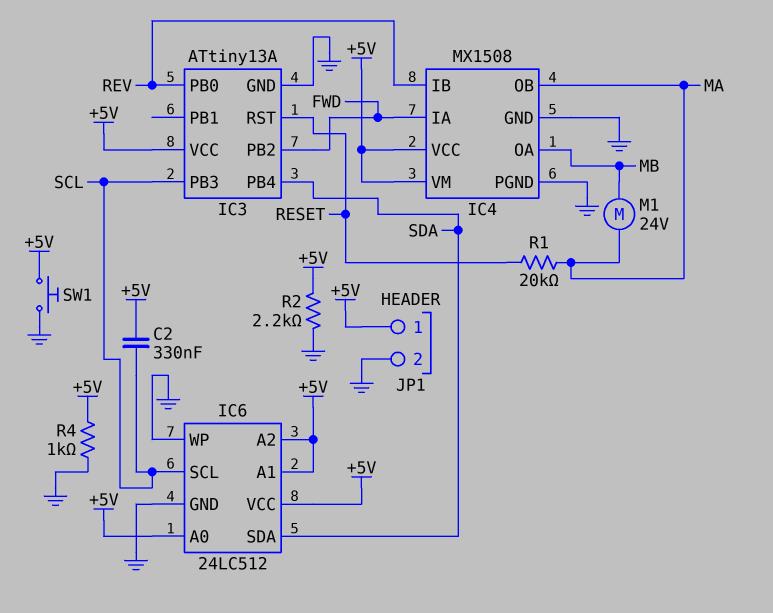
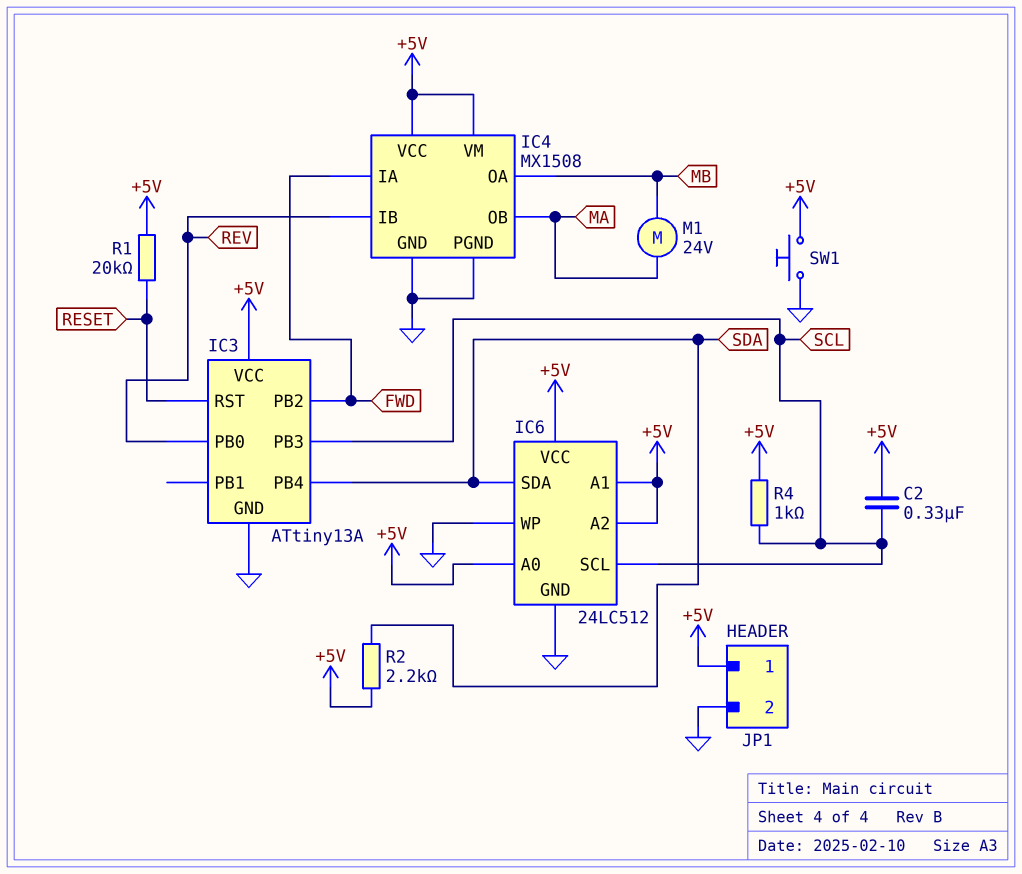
R1: 20k (MA, RESET) -> 20k (+5V, RESET)
R2: 2.2k (+5V, GND) -> 2.2k (+5V, SDA)
R4: 1k (+5V, GND) -> 1k (+5V, SCL)

